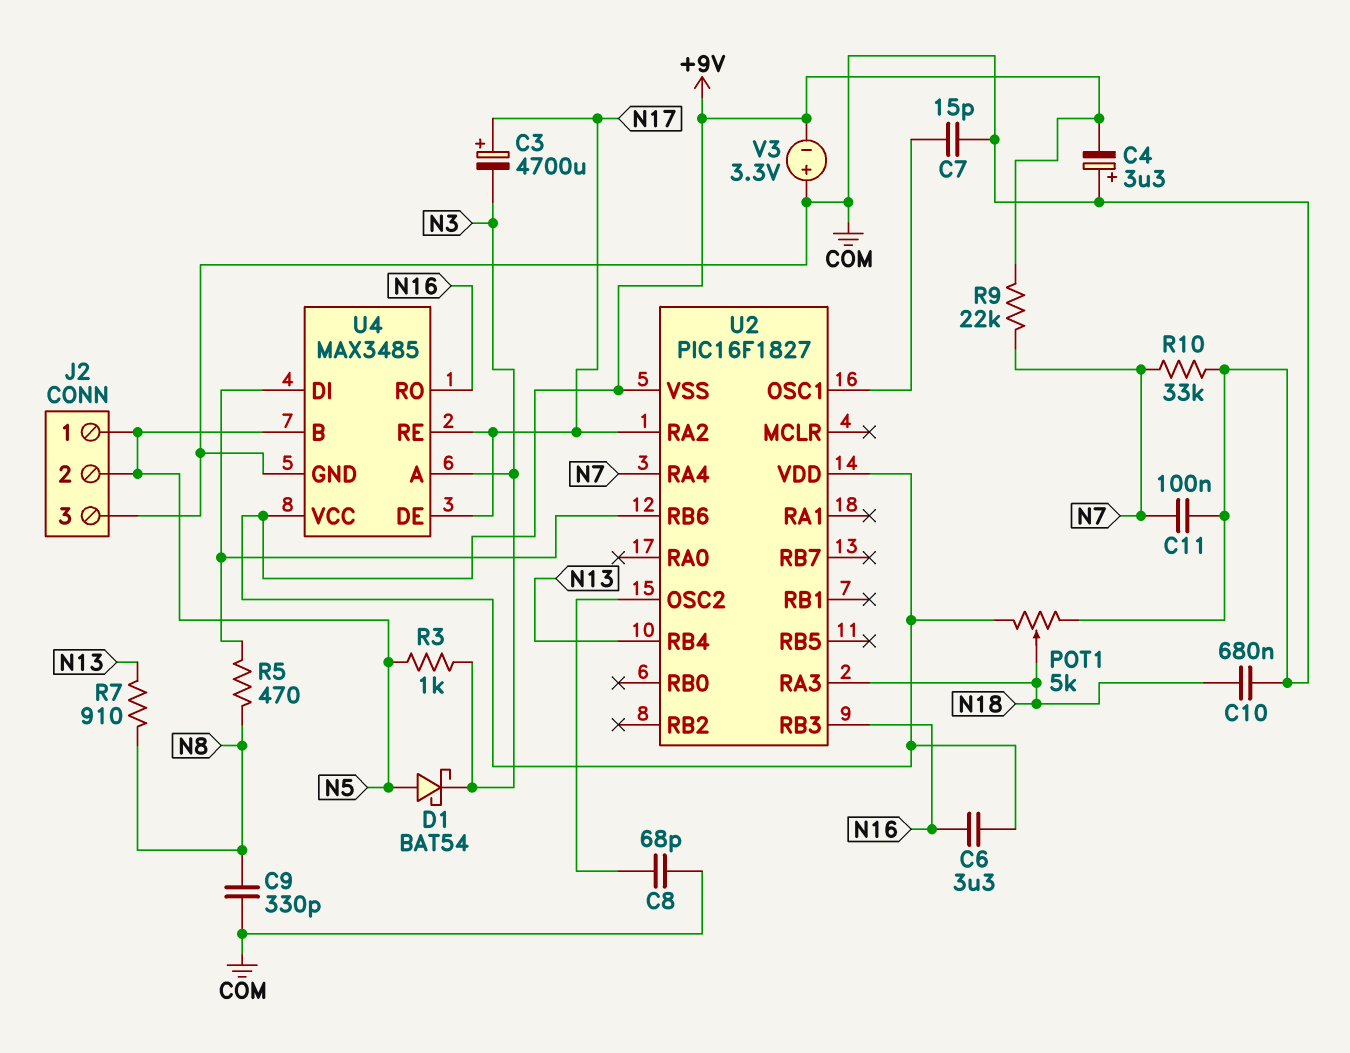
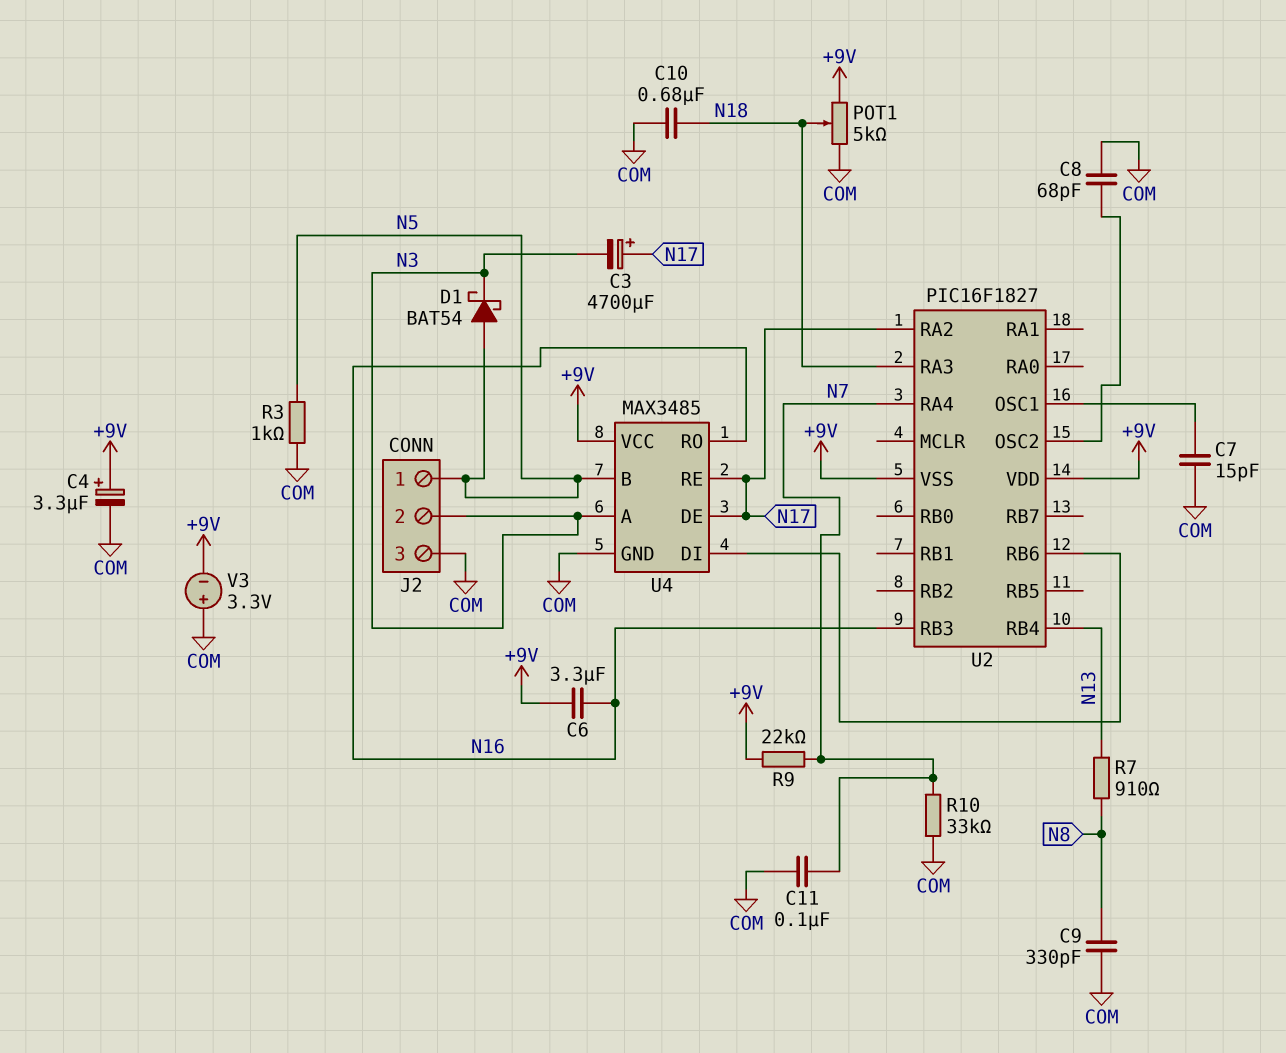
C4: 3.3uF (plus COM, minus +9V) -> 3.3uF (plus +9V, minus COM)
J2 pin 2: N5 -> N3
R3: 1k (N3, N5) -> 1k (COM, N5)
R5: 470 (N8, U2/RB6) -> none

